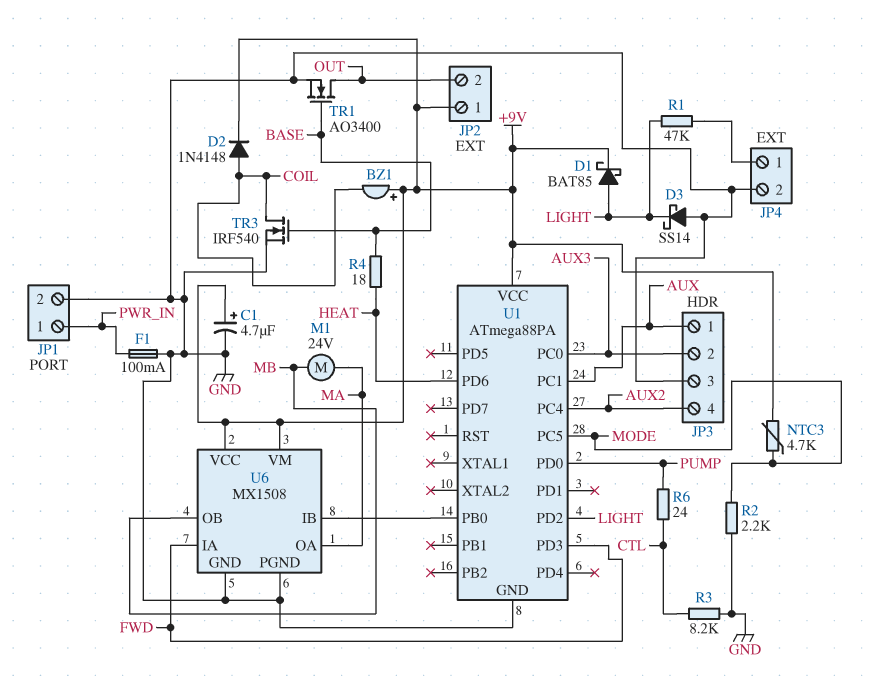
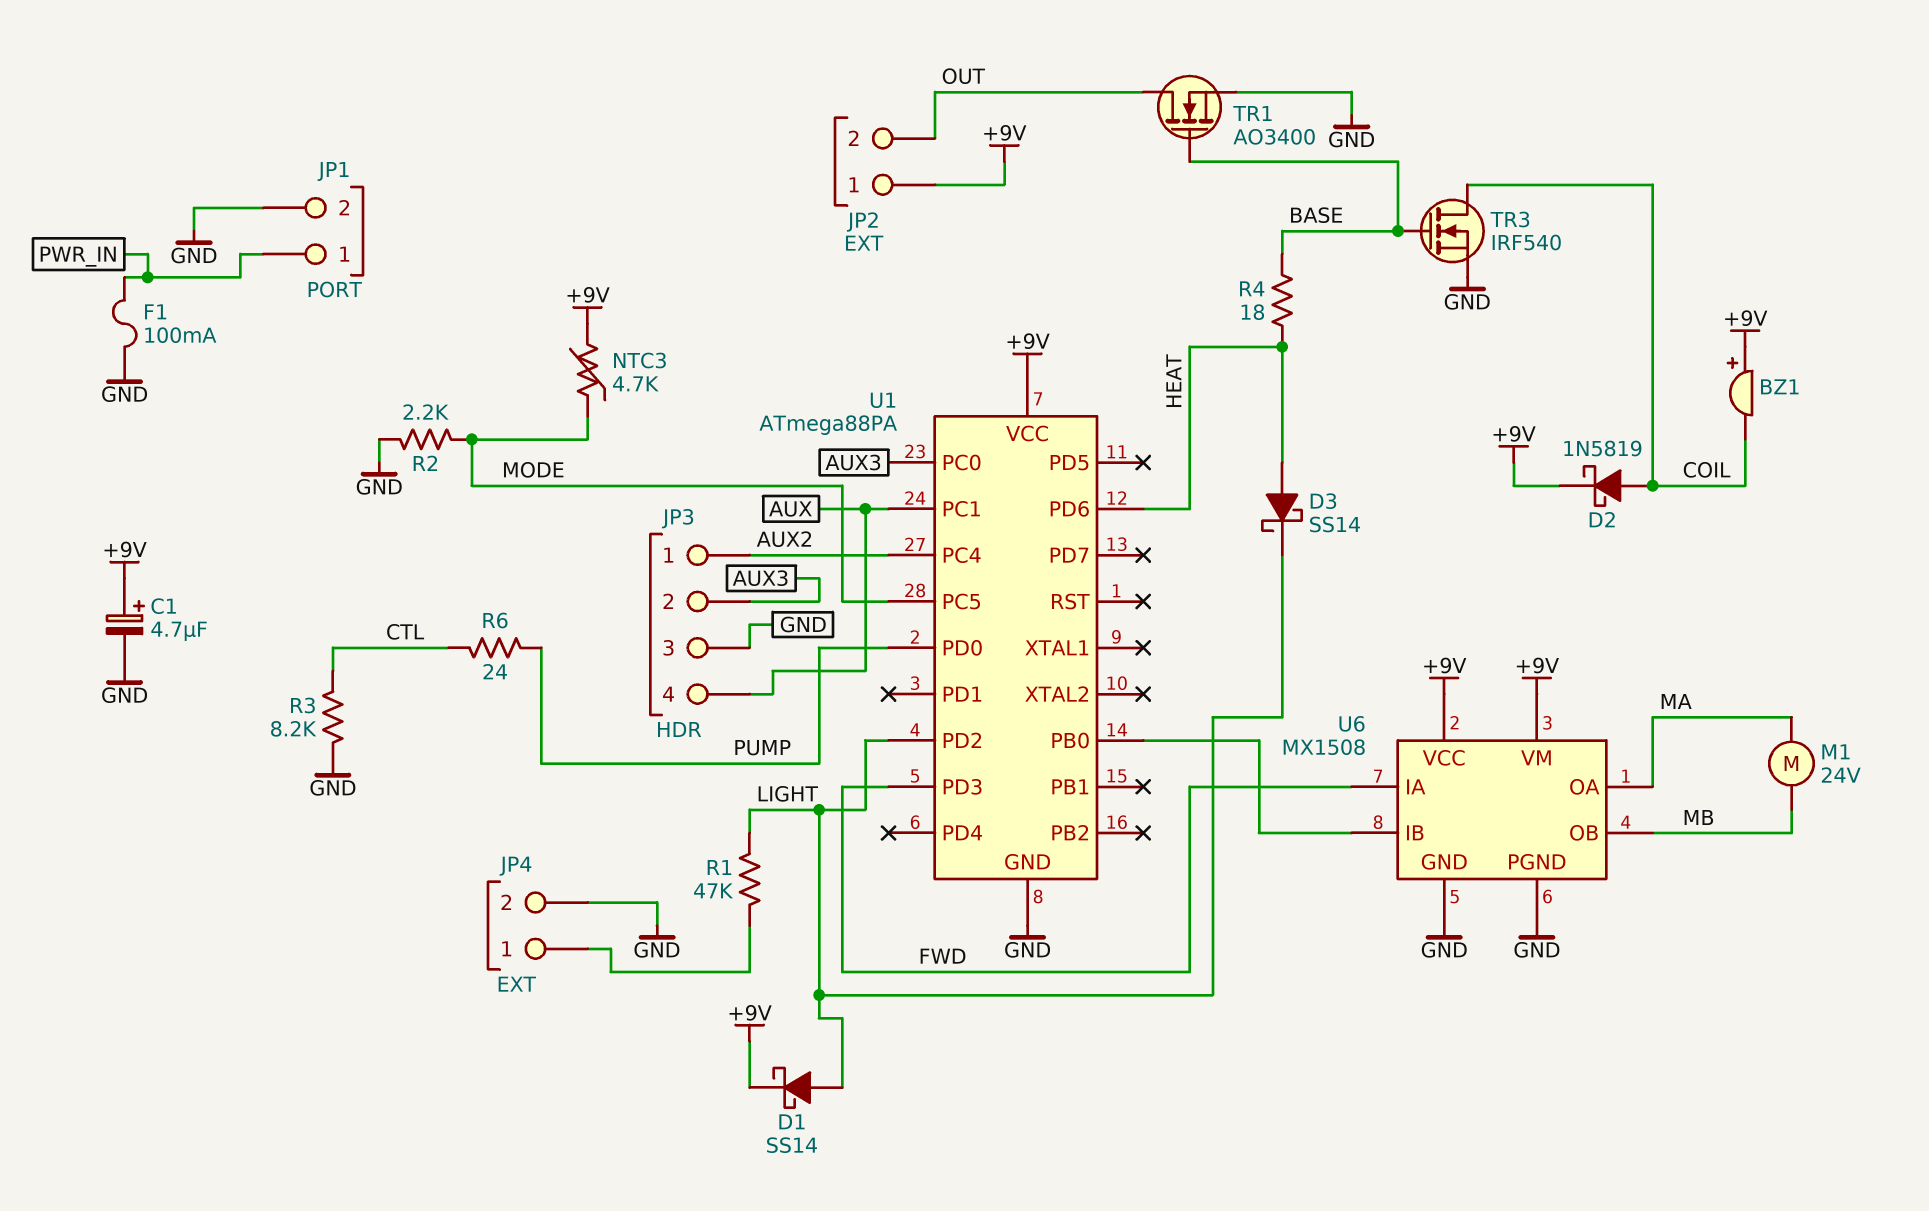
D1: schottky BAT85 (A LIGHT, K +9V) -> schottky SS14 (A LIGHT, K +9V)
D2: diode 1N4148 (A COIL, K +9V) -> schottky 1N5819 (A COIL, K +9V)
D3: schottky SS14 (A GND, K LIGHT) -> schottky SS14 (A HEAT, K LIGHT)
JP3 pin 1: AUX -> AUX2
JP3 pin 4: AUX2 -> AUX

